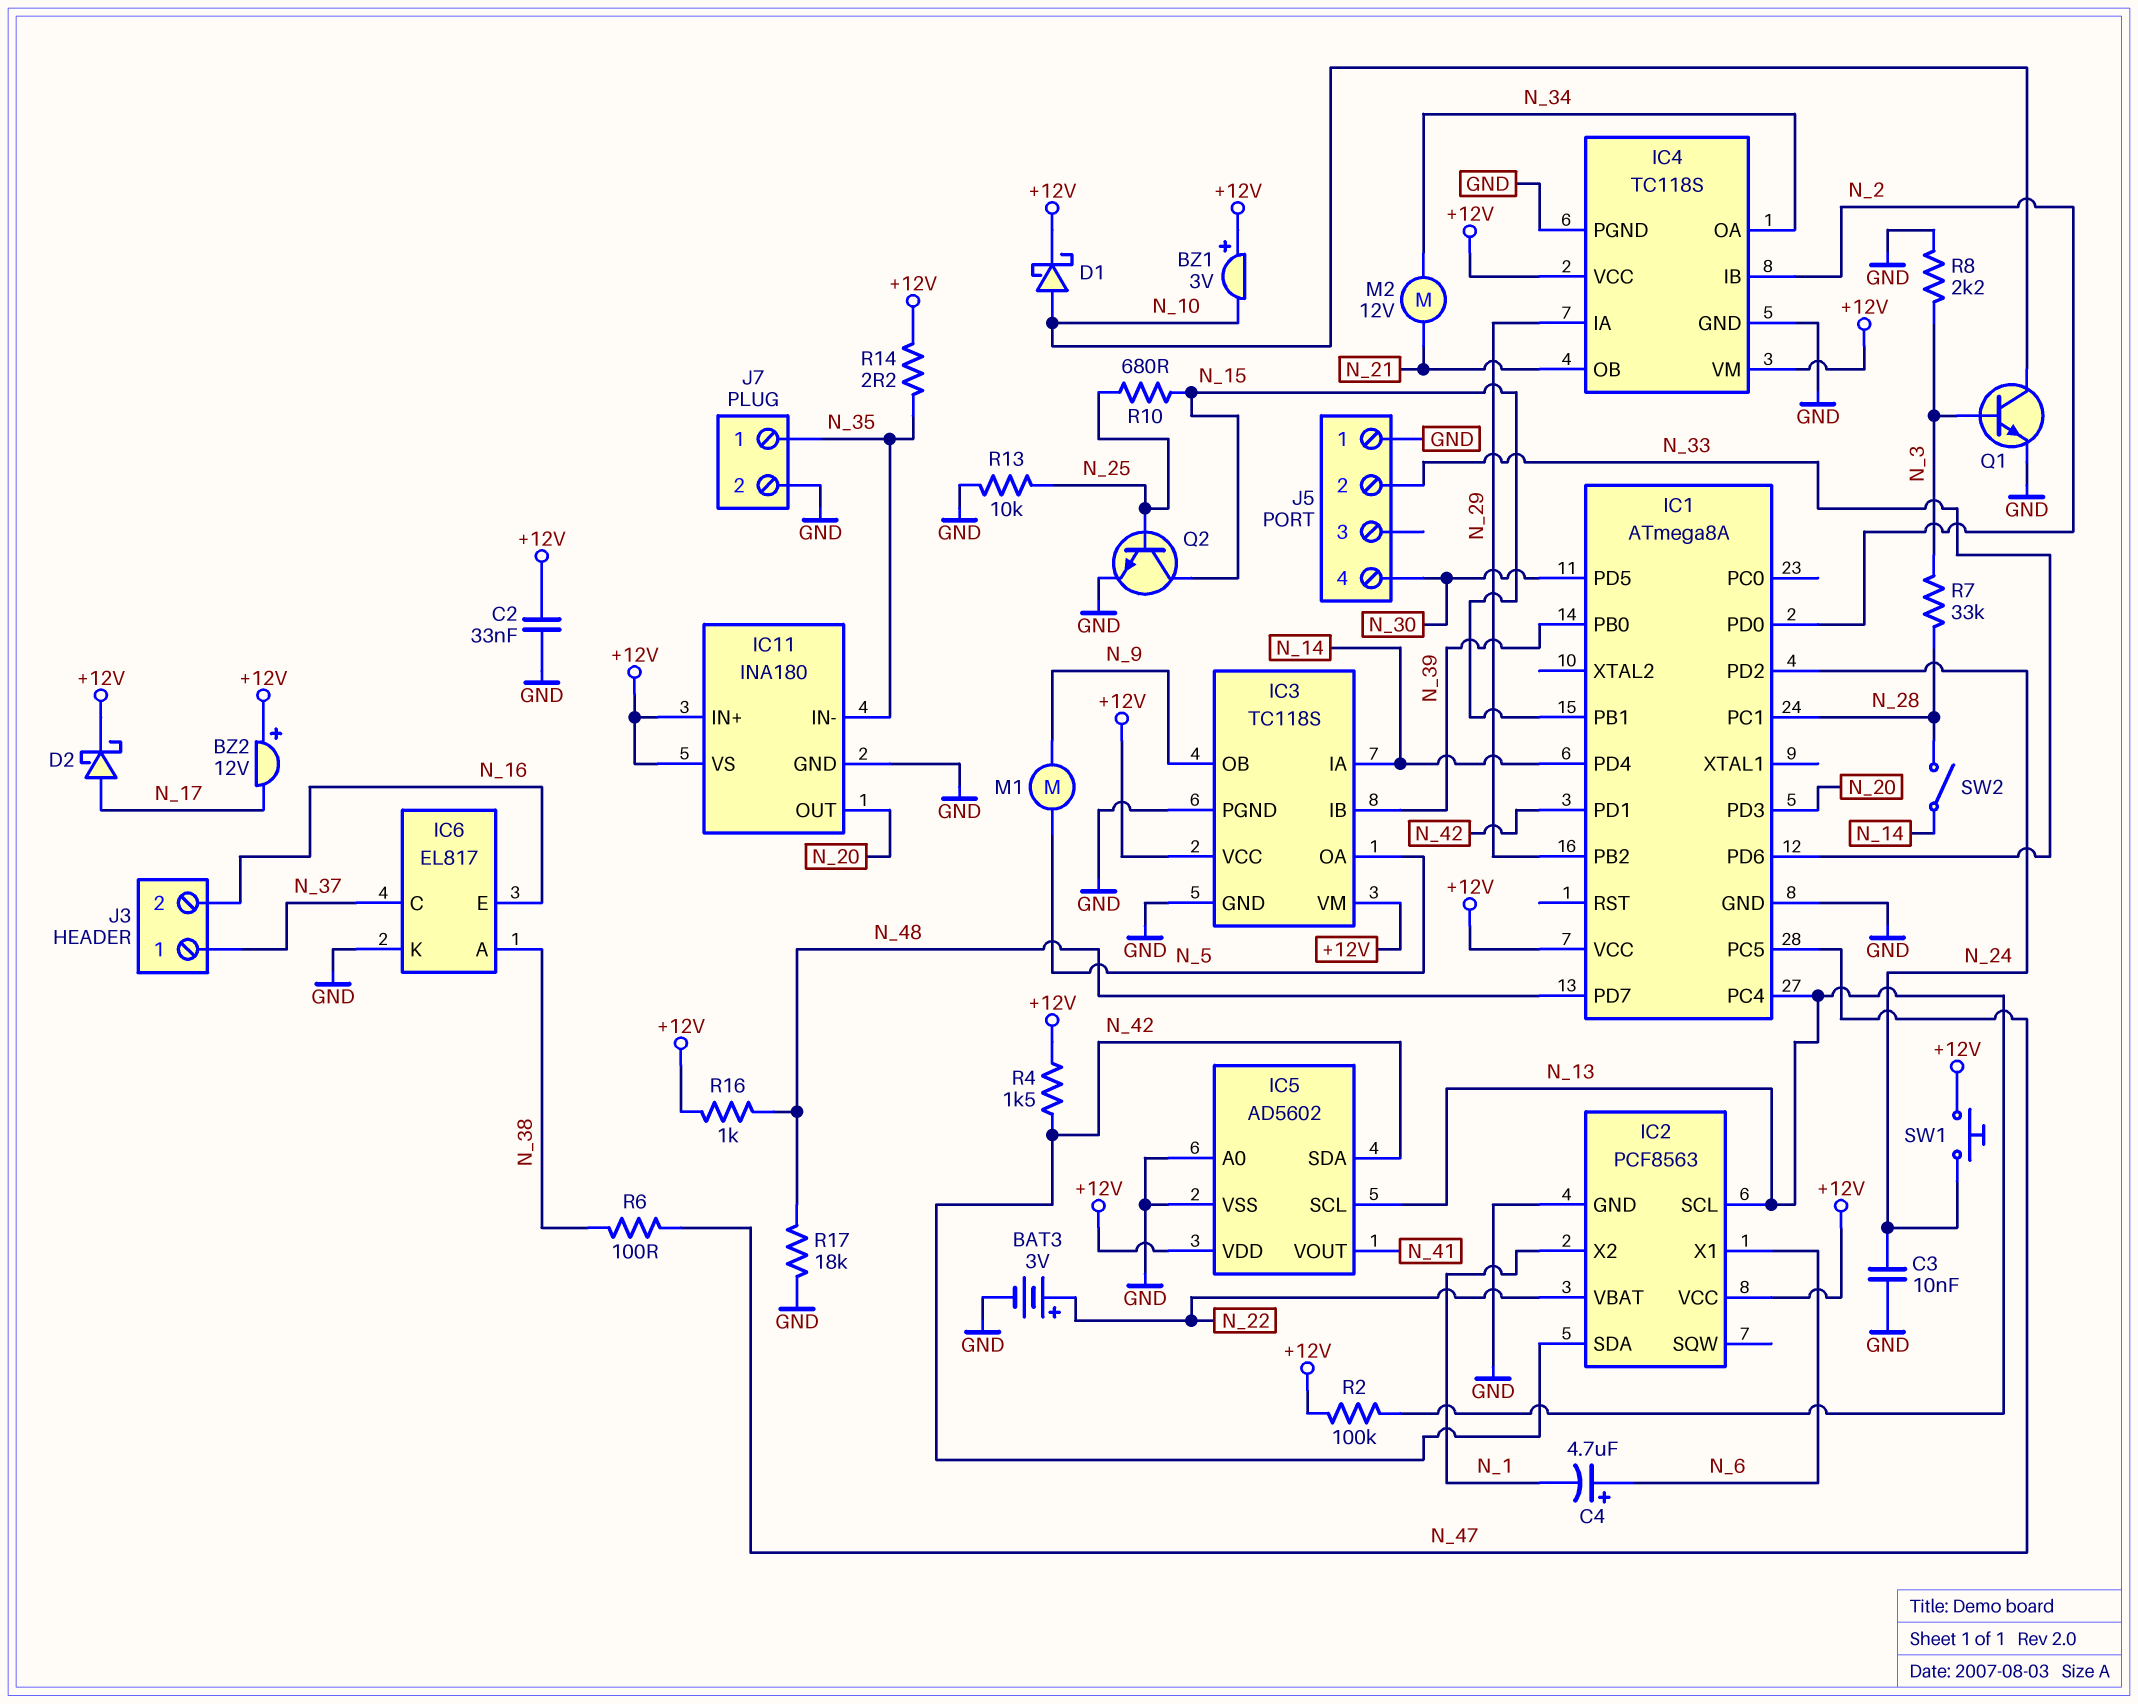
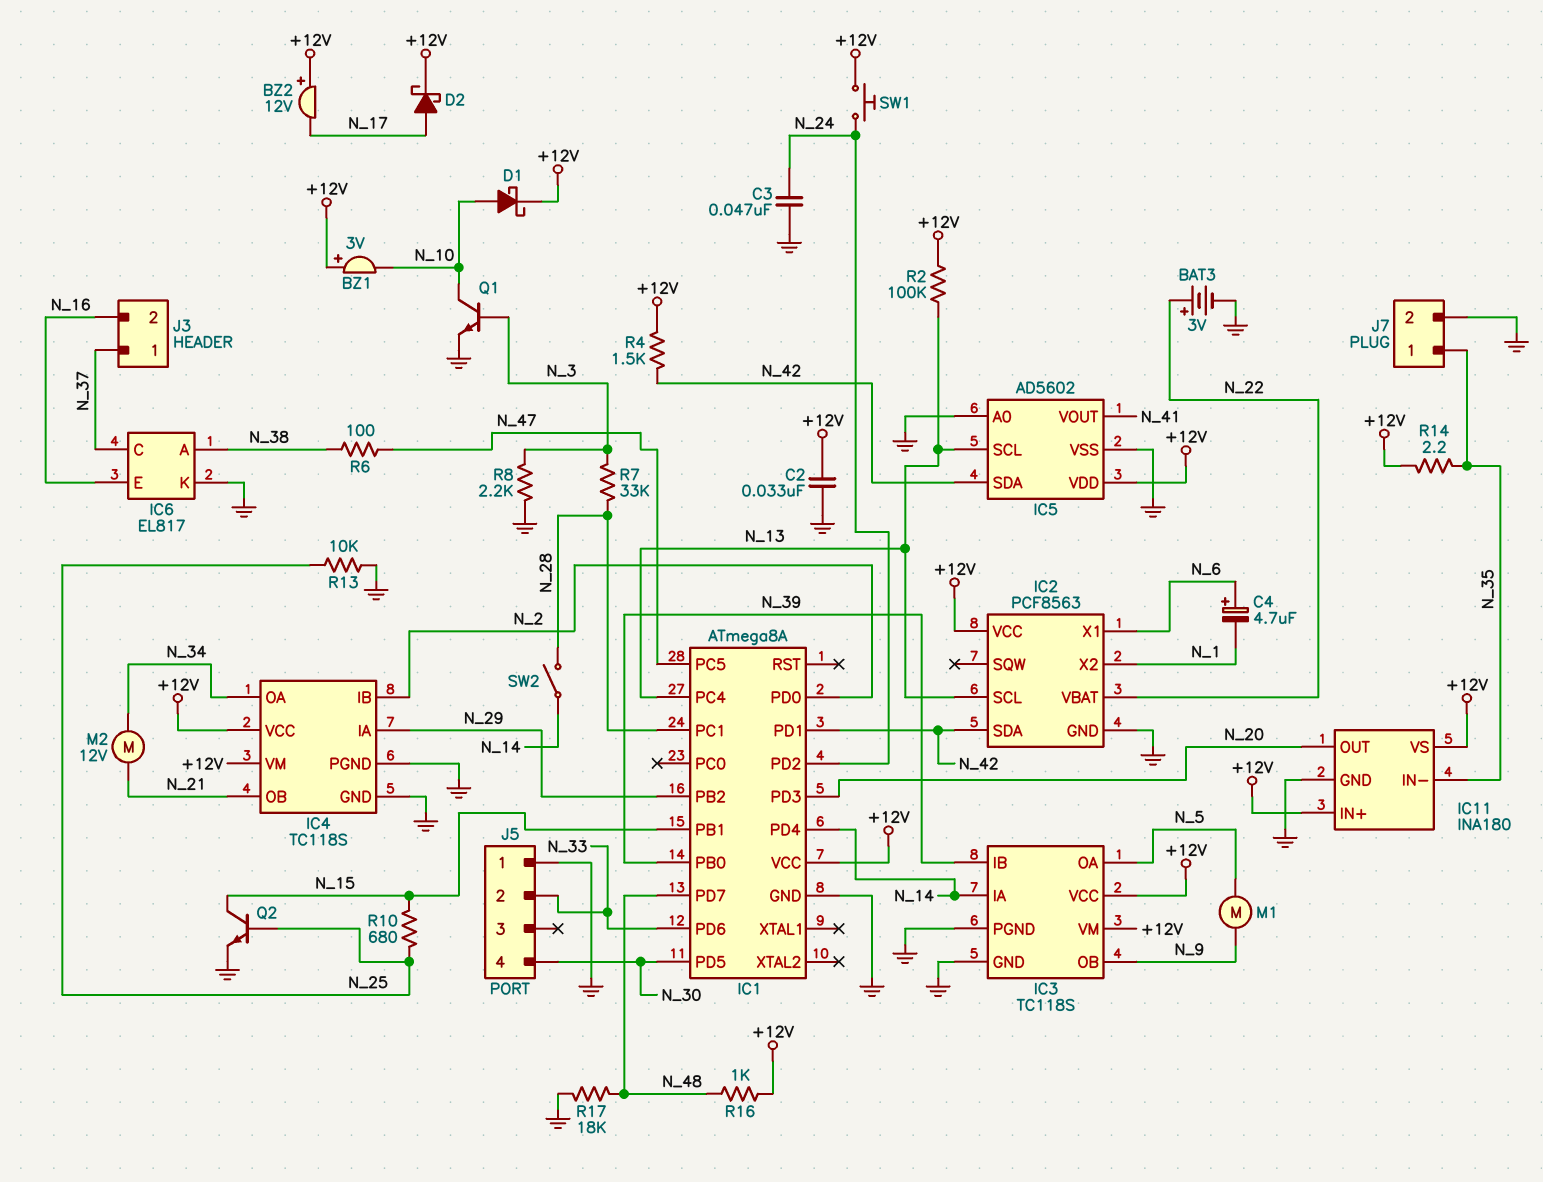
C3: 10nF (GND, N_24) -> 47nF (GND, N_24)

